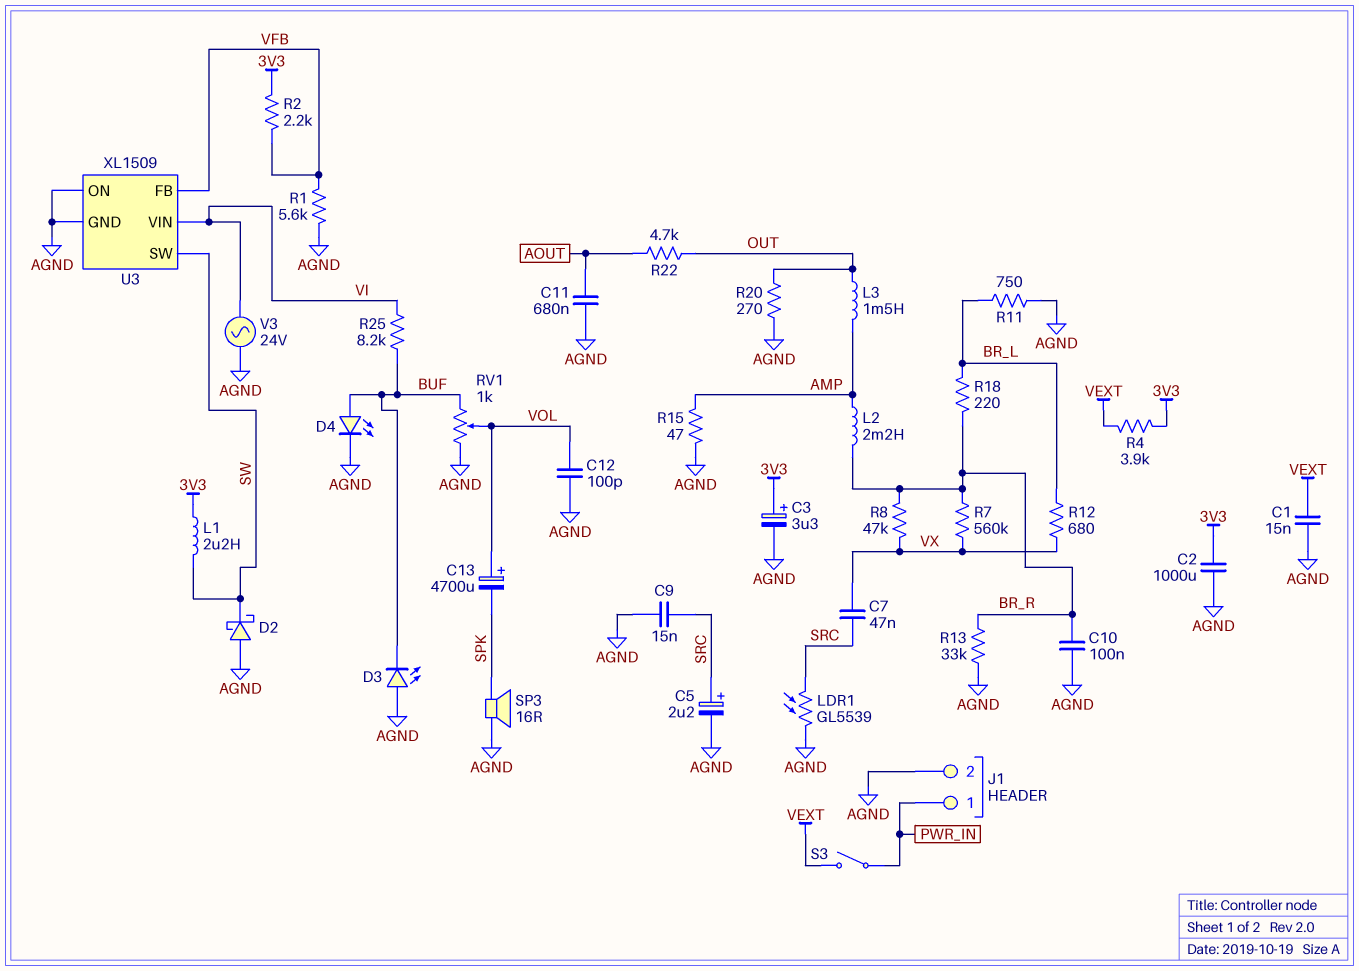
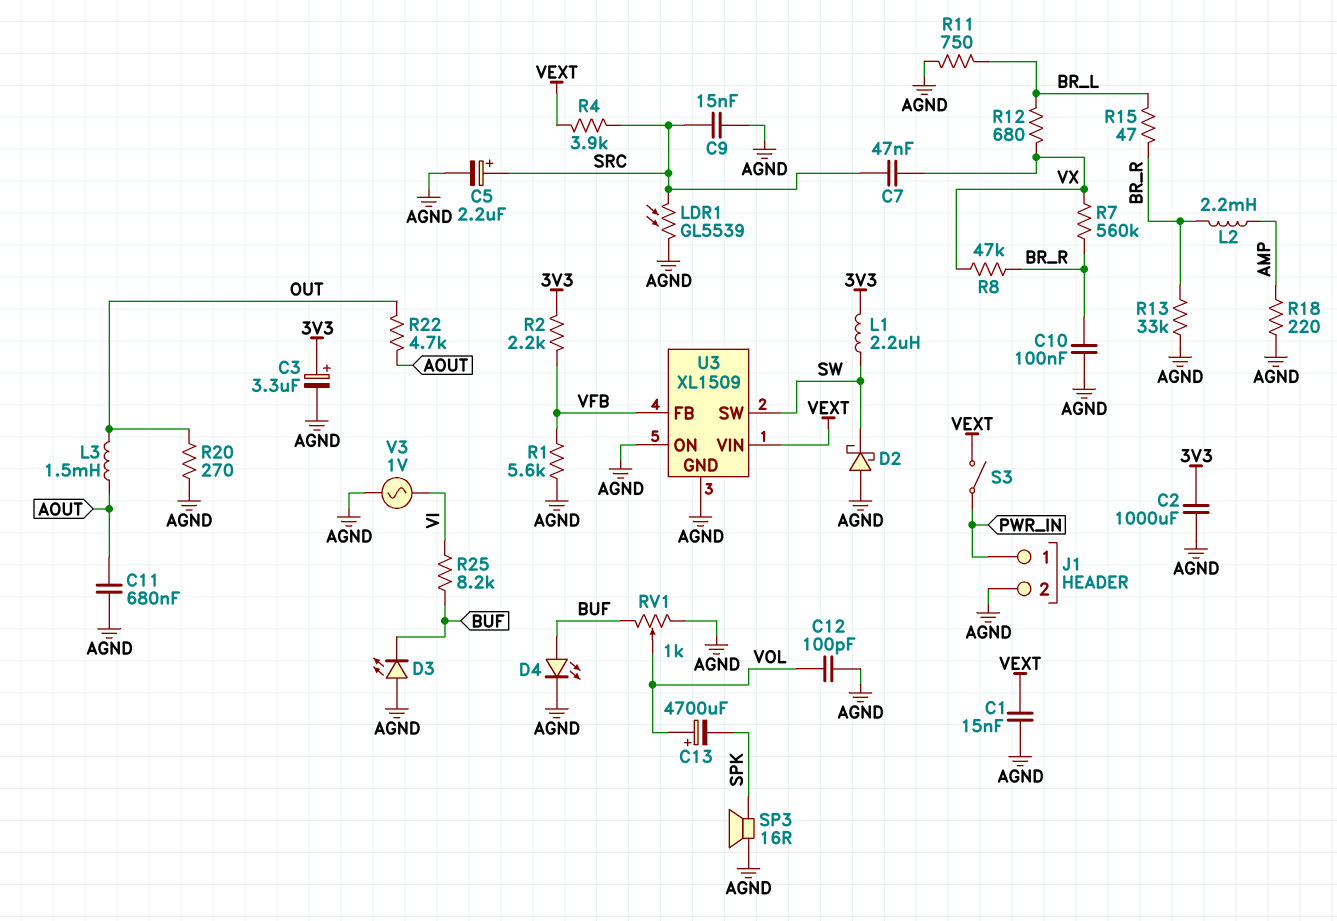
L3: 1.5mH (AMP, OUT) -> 1.5mH (AOUT, OUT)
R4: 3.9k (3V3, VEXT) -> 3.9k (SRC, VEXT)
R15: 47 (AGND, AMP) -> 47 (BR_L, BR_R)
R18: 220 (BR_L, BR_R) -> 220 (AGND, AMP)
U3 pin VIN: VI -> VEXT
V3: AC 24V (AGND, VI) -> AC 1V (AGND, VI)

